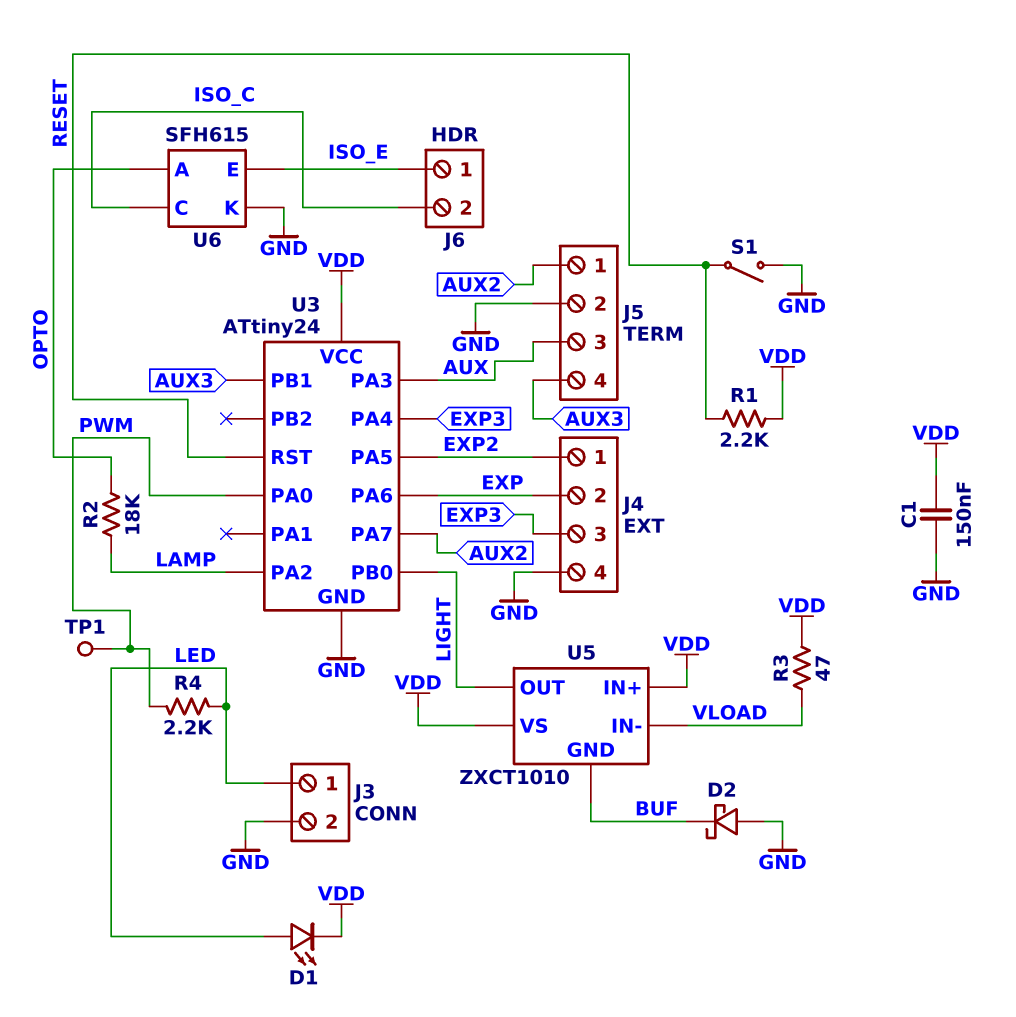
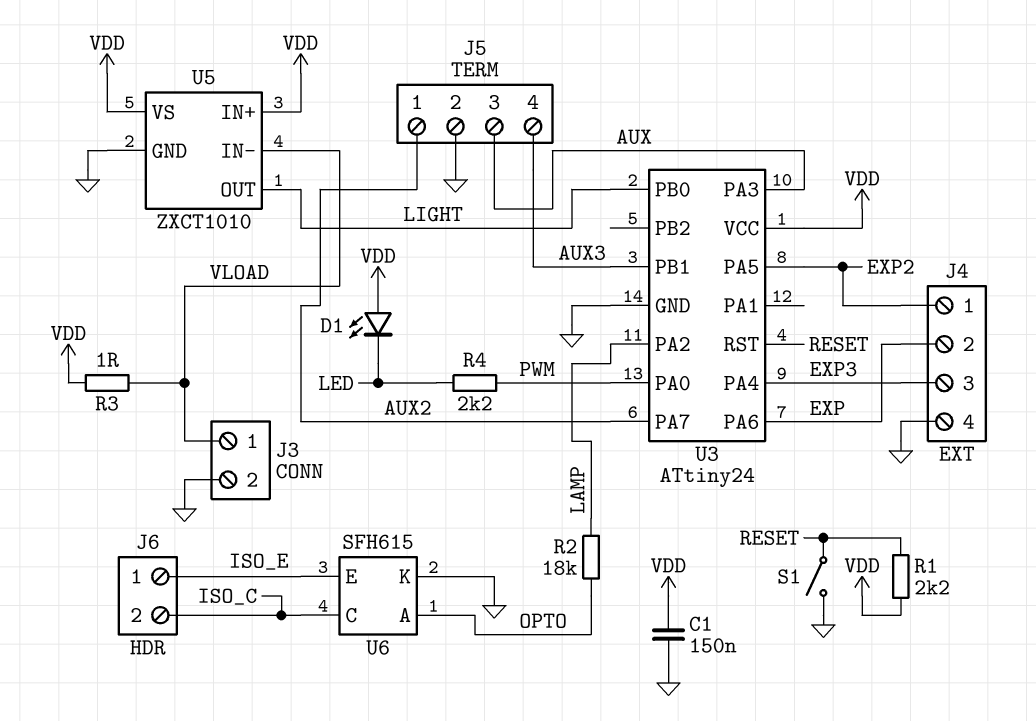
D1: LED (A LED, K VDD) -> LED (A VDD, K LED)
D2: schottky (A GND, K BUF) -> none
J3 pin 1: LED -> VLOAD
R3: 47 (VDD, VLOAD) -> 1 (VDD, VLOAD)
TP1: test point (PWM) -> none
U5 pin GND: BUF -> GND

